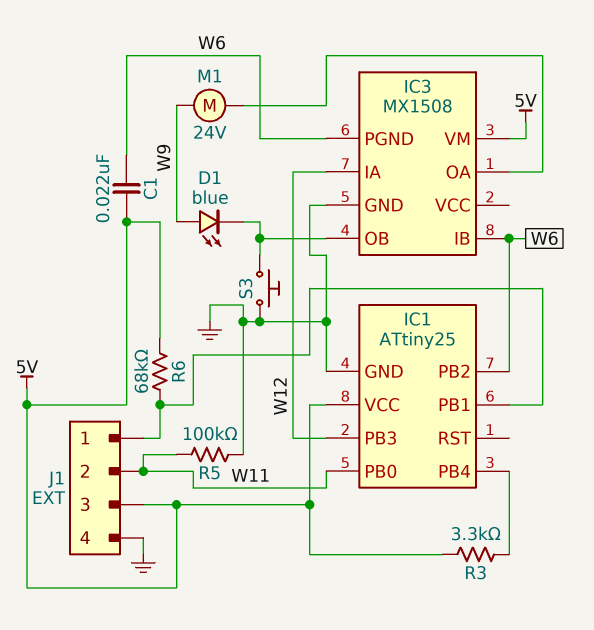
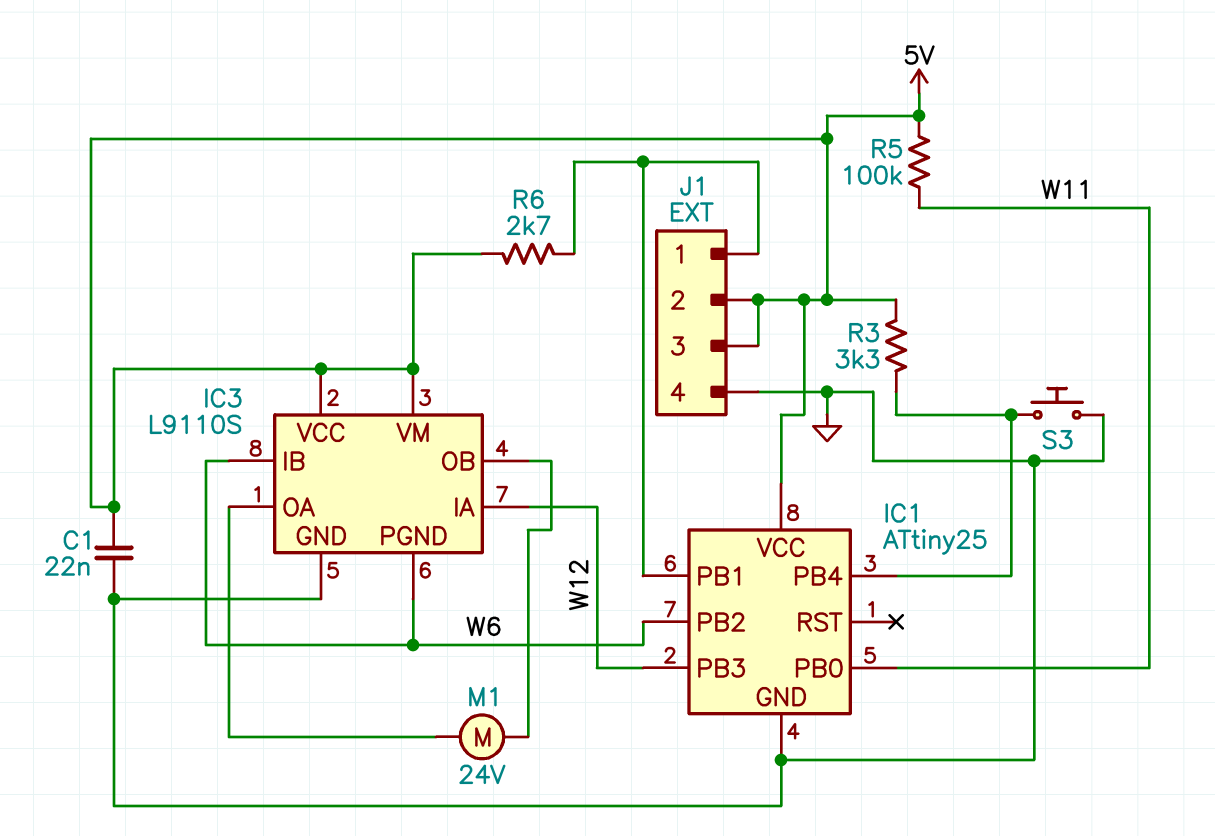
C1: 22nF (5V, W6) -> 22nF (5V, GND)
D1: LED blue (A W9, K IC3/OB) -> none
IC3: MX1508 -> L9110S
IC3 pin VCC: none -> 5V
J1 pin 2: W11 -> 5V
M1: motor 24V (IC3/OA, W9) -> motor 24V (IC3/OA, IC3/OB)
R5: 100k (GND, W11) -> 100k (5V, W11)
R6: 68k (5V, IC1/PB1) -> 2.7k (5V, IC1/PB1)
S3: button (GND, IC3/OB) -> button (GND, IC1/PB4)

